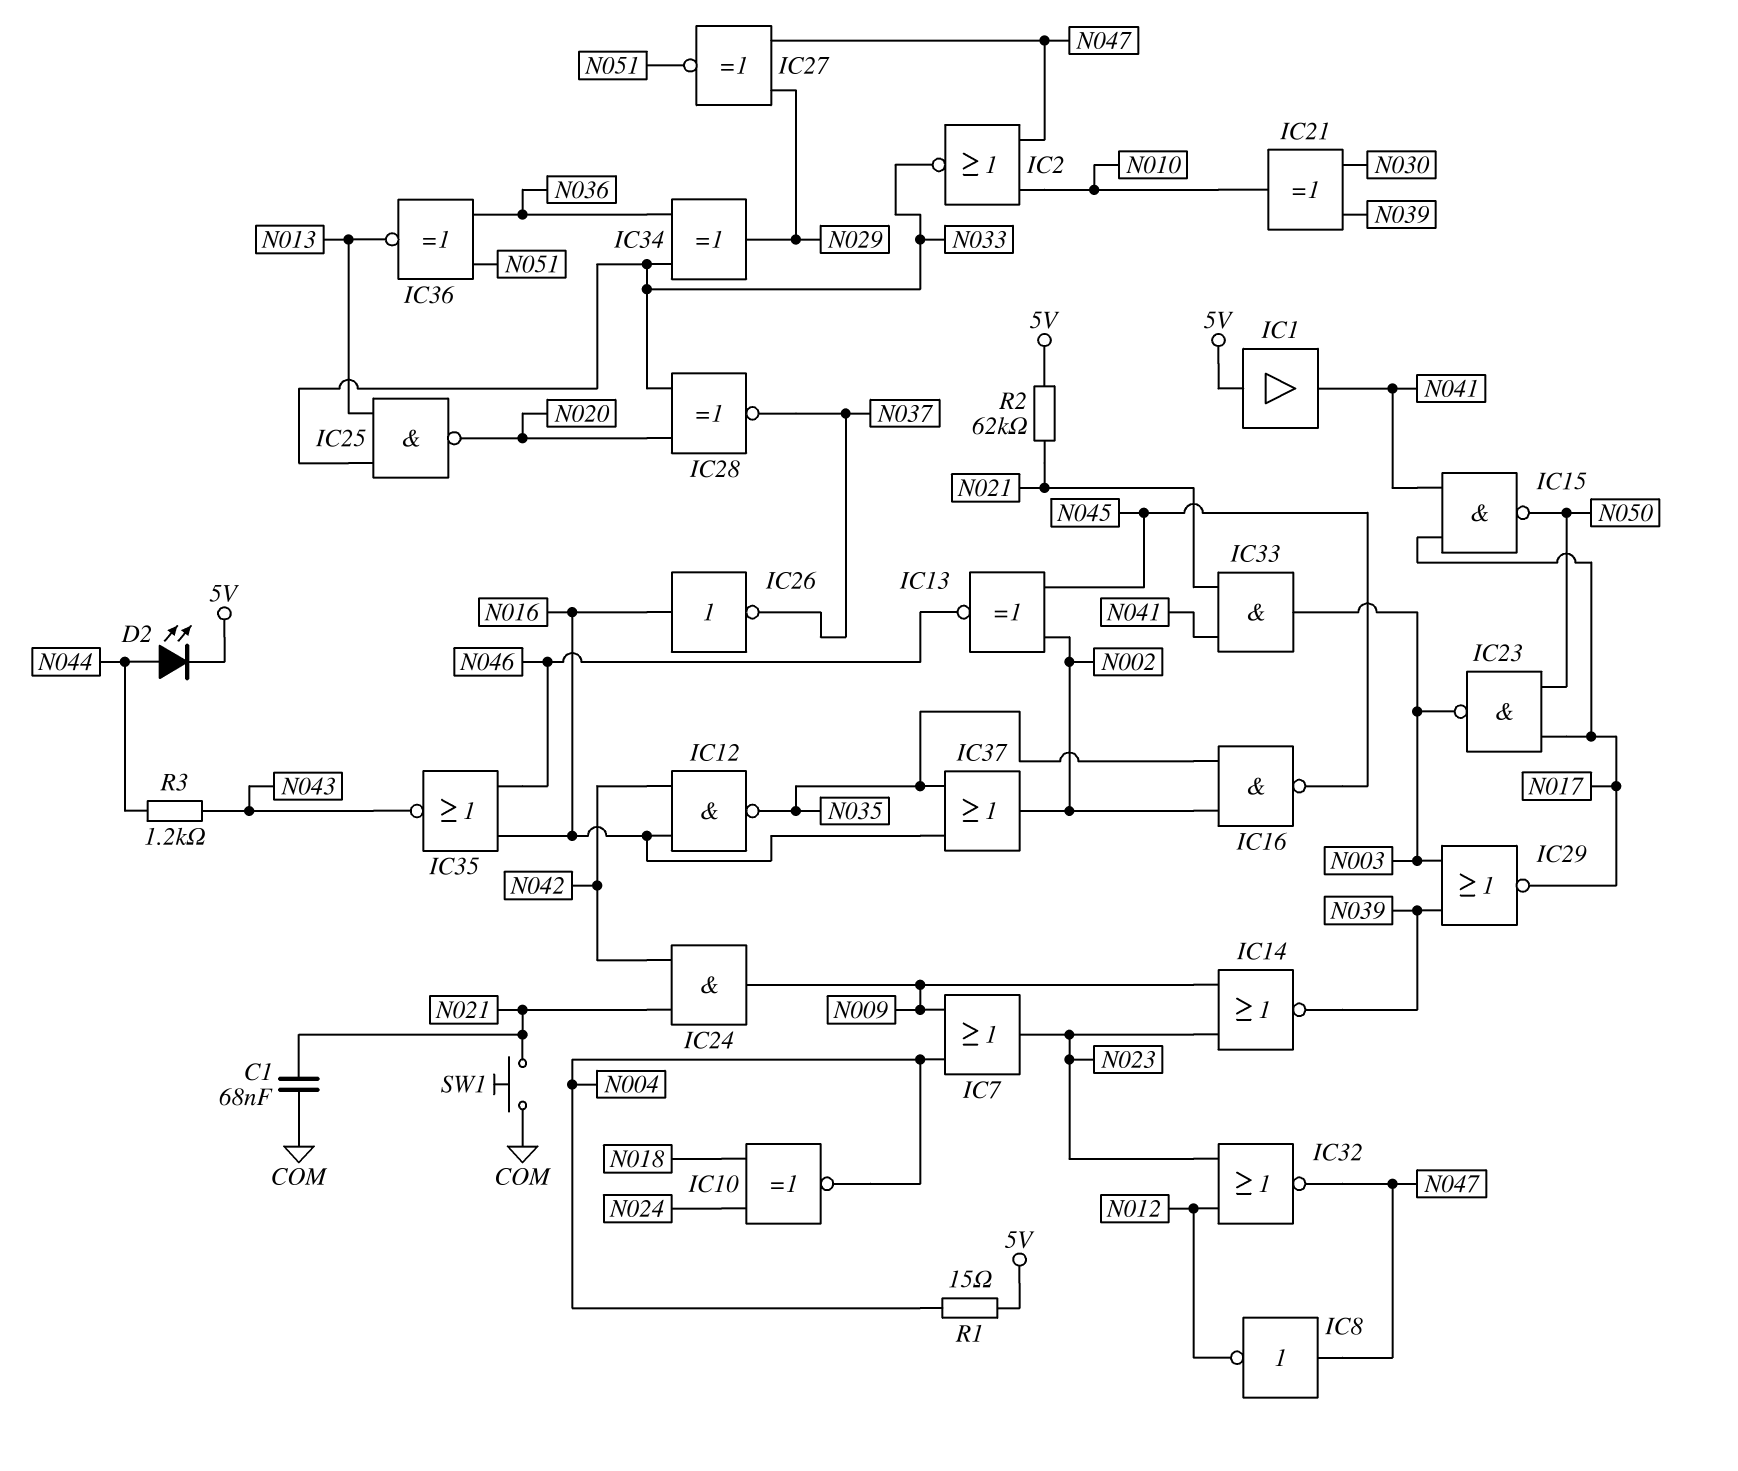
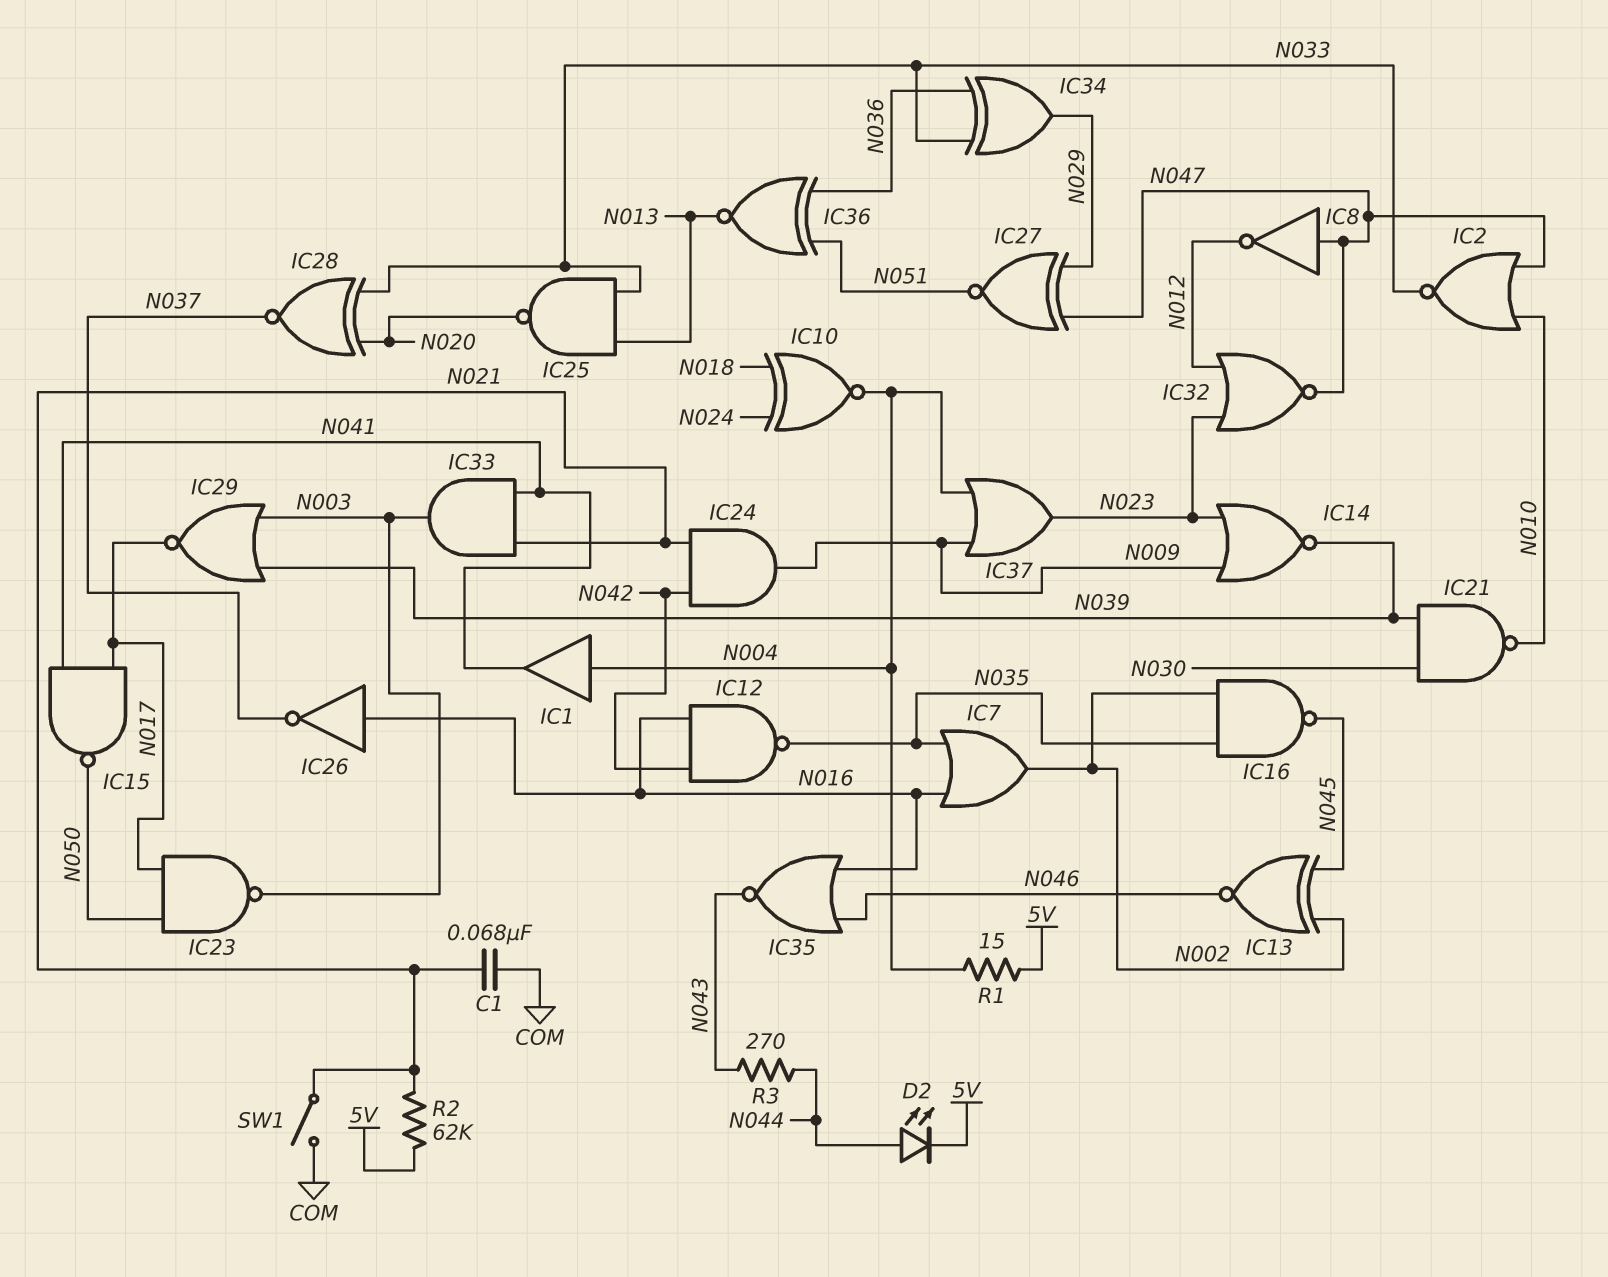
IC1: buffer (in 5V, out N041) -> buffer (in N004, out N041)
IC7: OR (in N004, in N009, out N023) -> OR (in N016, in N035, out N002)
IC21: XOR (in N030, in N039, out N010) -> NAND (in N030, in N039, out N010)
IC37: OR (in N016, in N035, out N002) -> OR (in N004, in N009, out N023)
R3: 1.2k (N043, N044) -> 270 (N043, N044)
SW1: button (COM, N021) -> switch (COM, N021)

